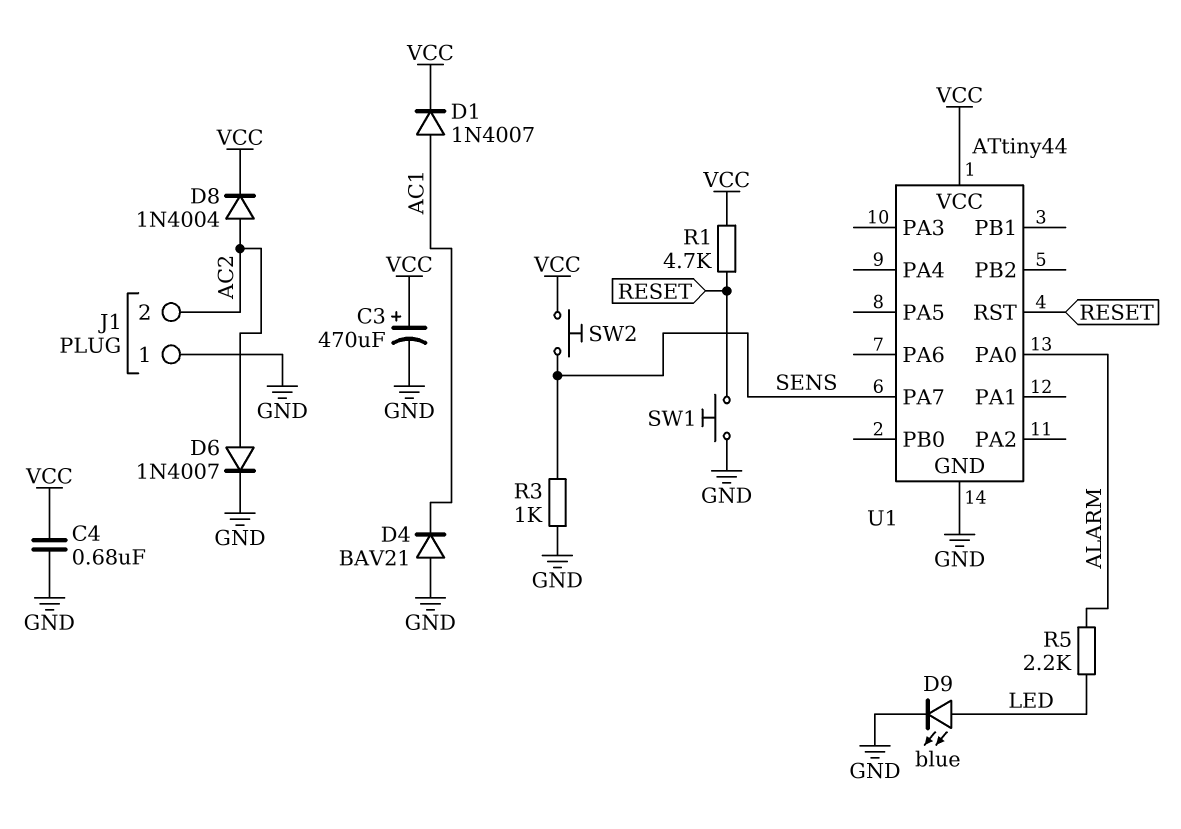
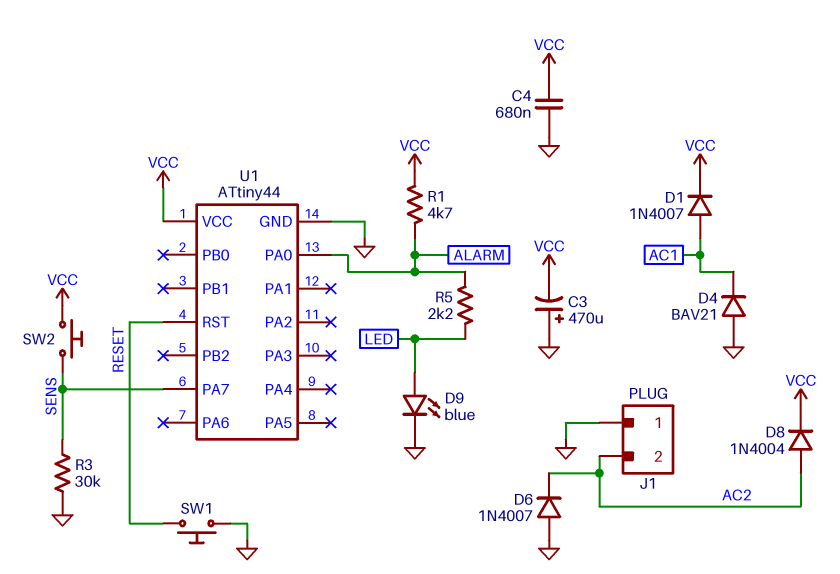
C3: 470uF (plus VCC, minus GND) -> 470uF (plus GND, minus VCC)
D6: diode 1N4007 (A AC2, K GND) -> diode 1N4007 (A GND, K AC2)
R1: 4.7k (RESET, VCC) -> 4.7k (ALARM, VCC)
R3: 1k (GND, SENS) -> 30k (GND, SENS)

